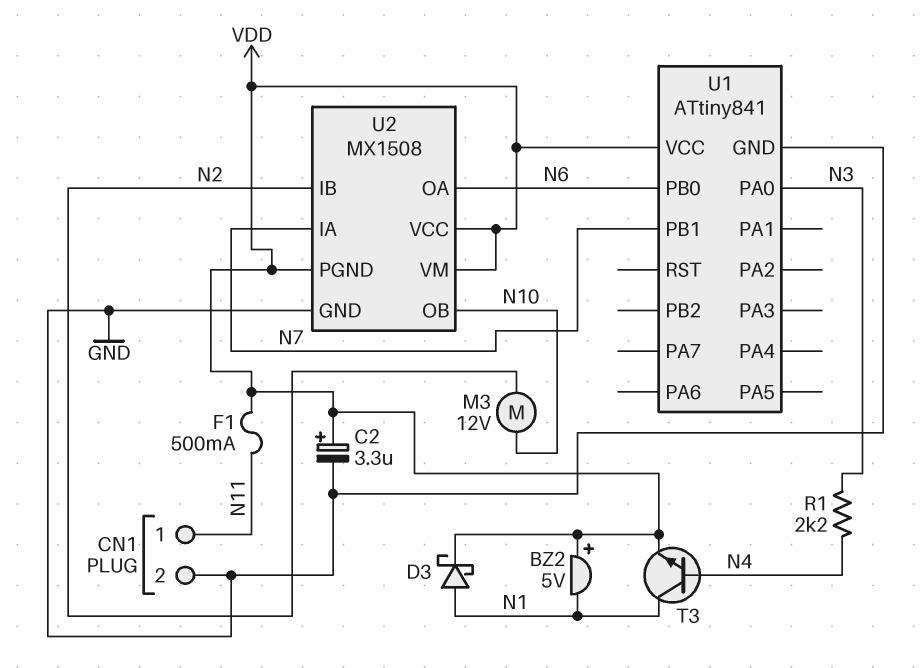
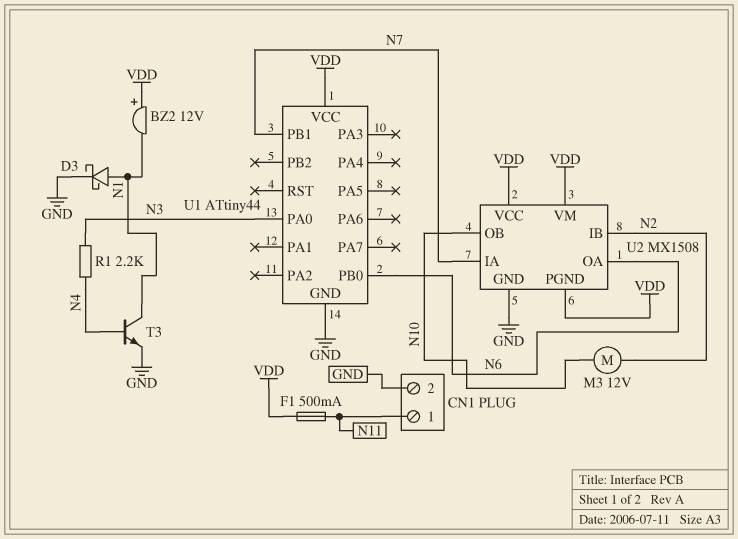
BZ2: buzzer 5V (plus VDD, minus N1) -> buzzer 12V (plus VDD, minus N1)
C2: 3.3uF (plus VDD, minus GND) -> none
D3: schottky (A N1, K VDD) -> schottky (A N1, K GND)
T3: NPN (B N4, C N1, E VDD) -> NPN (B N4, C N1, E GND)
U1: ATtiny841 -> ATtiny44

